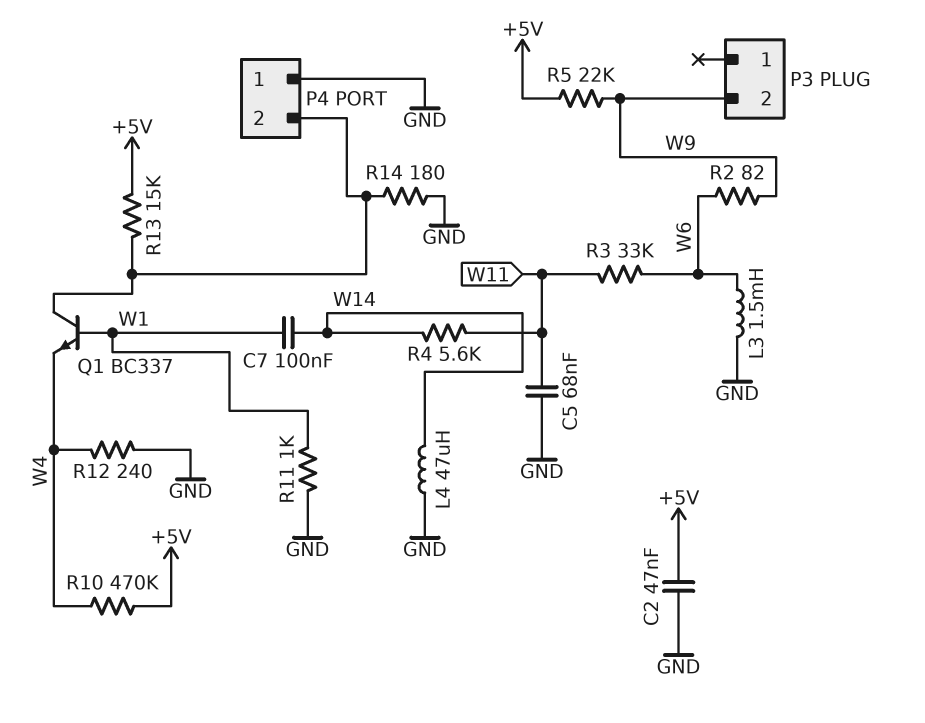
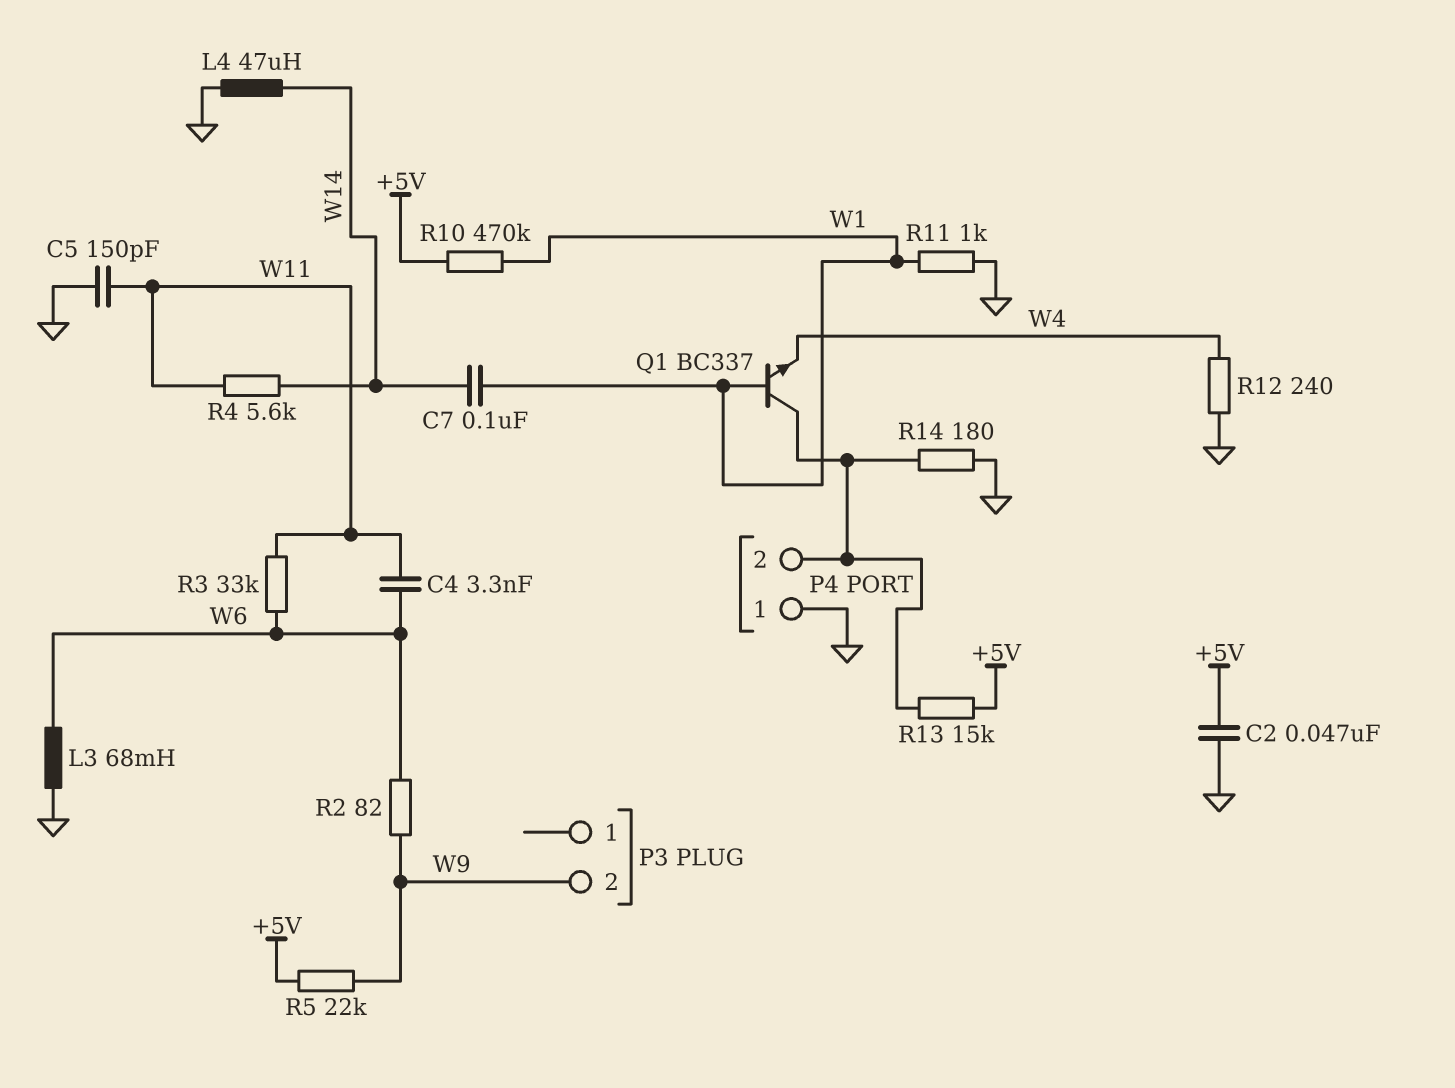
C4: none -> 3.3nF (W6, W11)
C5: 68nF (GND, W11) -> 150pF (GND, W11)
L3: 1.5mH (GND, W6) -> 68mH (GND, W6)
R10: 470k (+5V, W4) -> 470k (+5V, W1)

